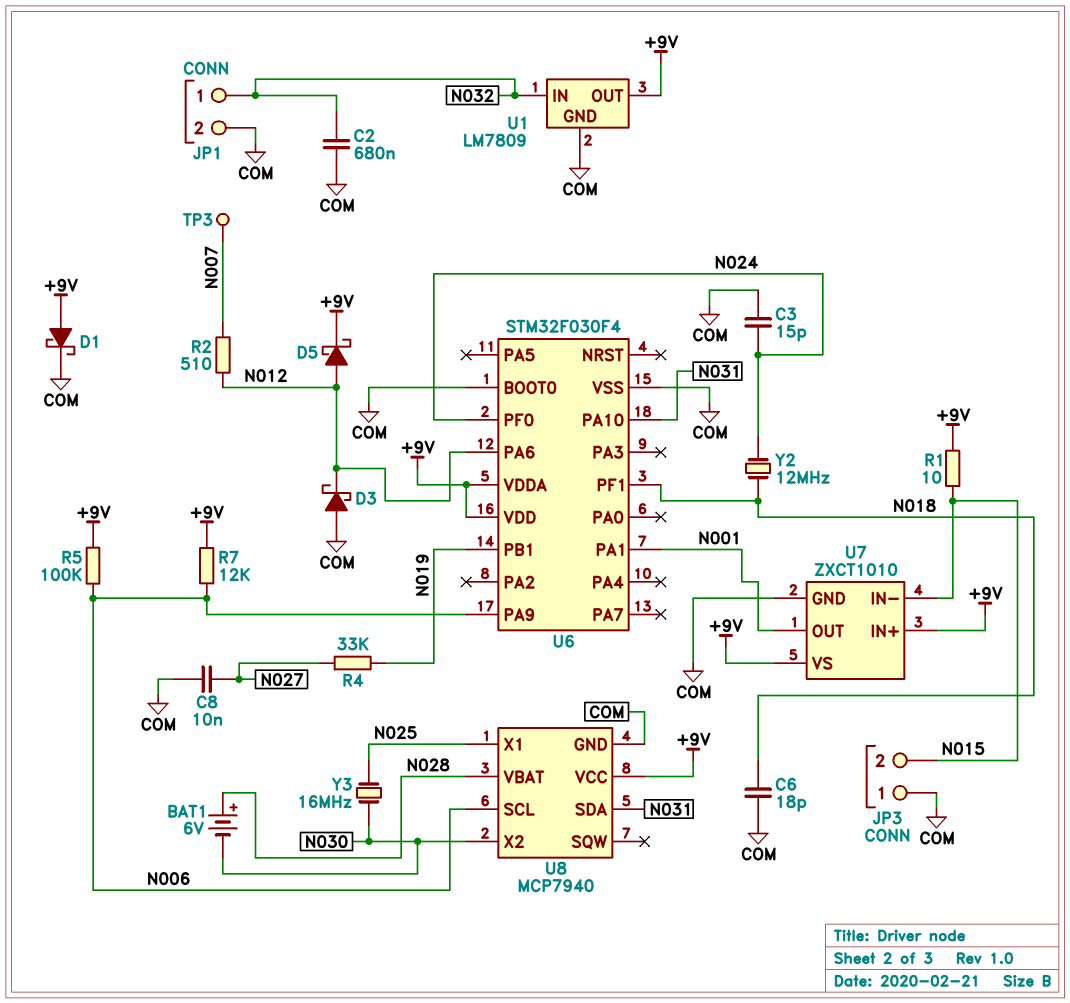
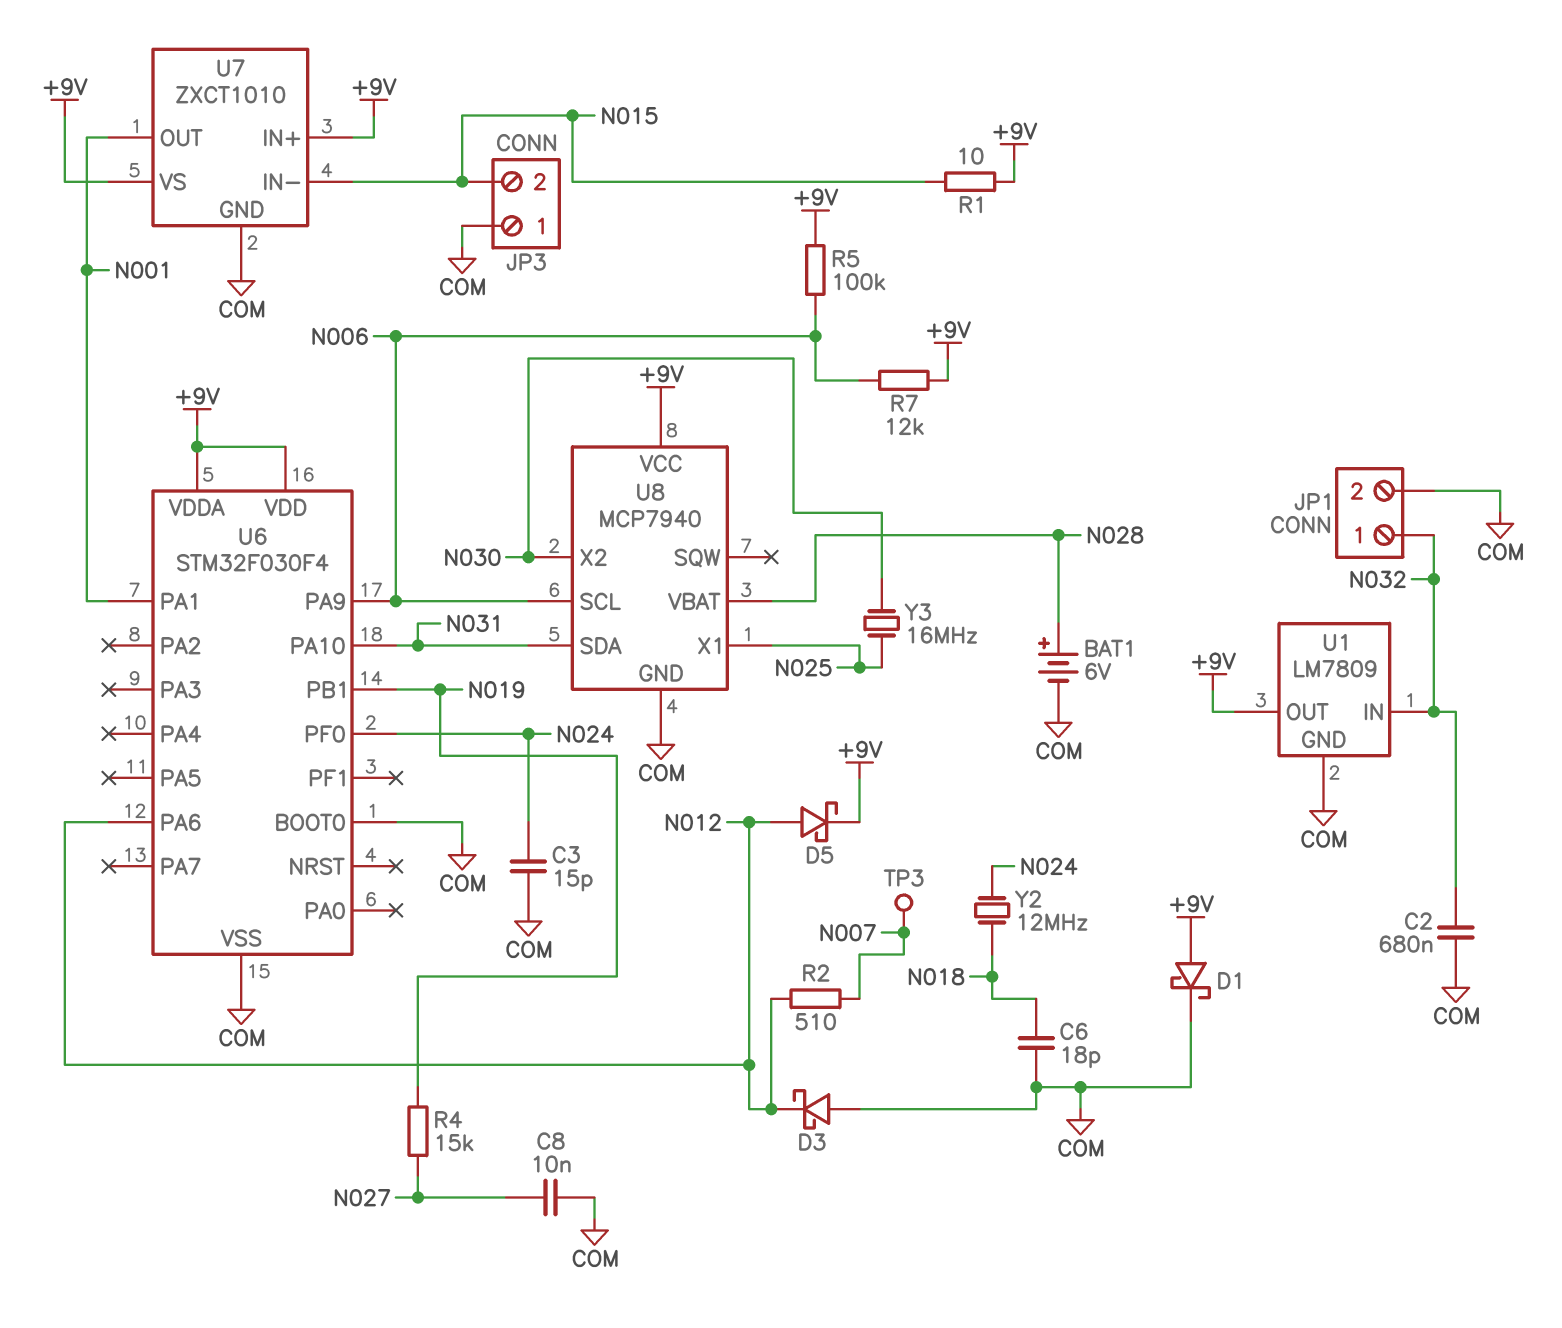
BAT1: 6V (plus N028, minus N030) -> 6V (plus N028, minus COM)
R4: 33k (N019, N027) -> 15k (N019, N027)
U6 pin PF1: N018 -> none

